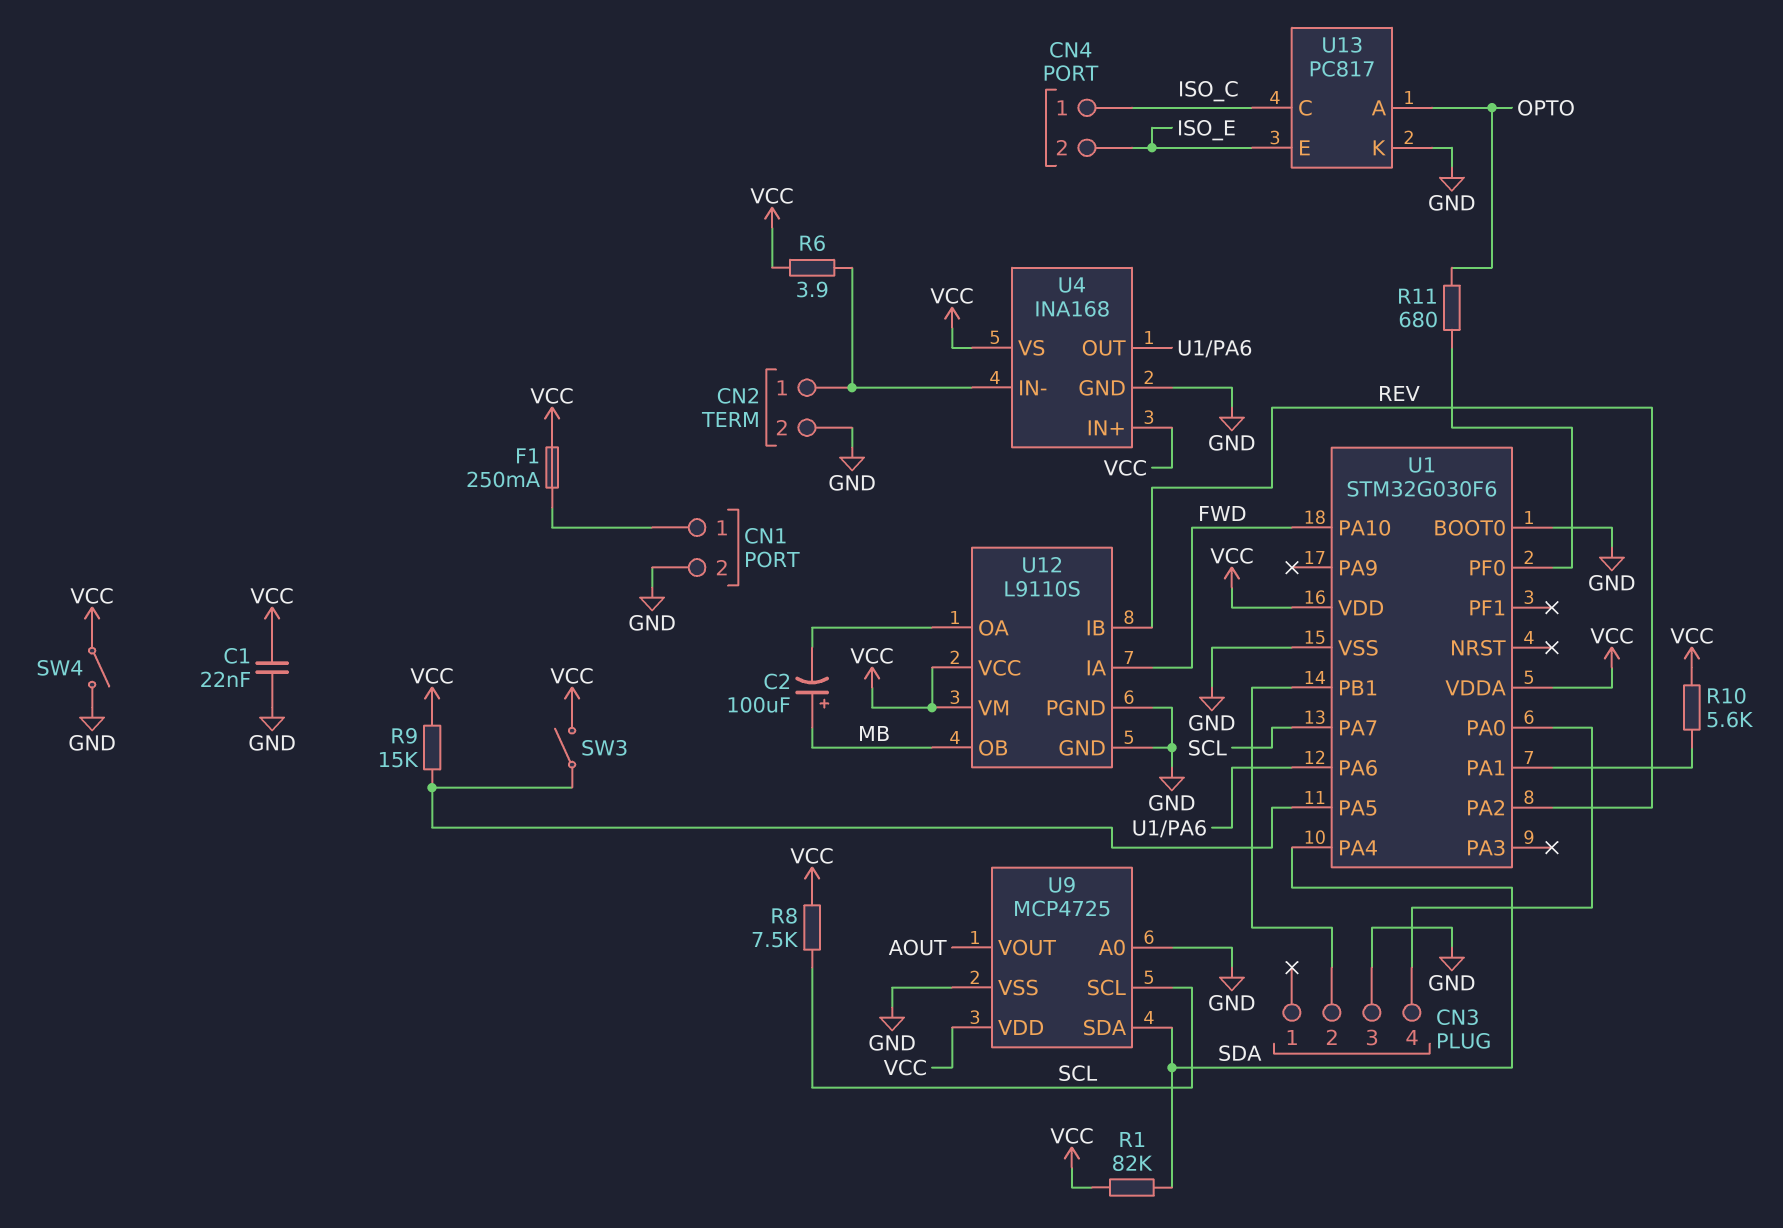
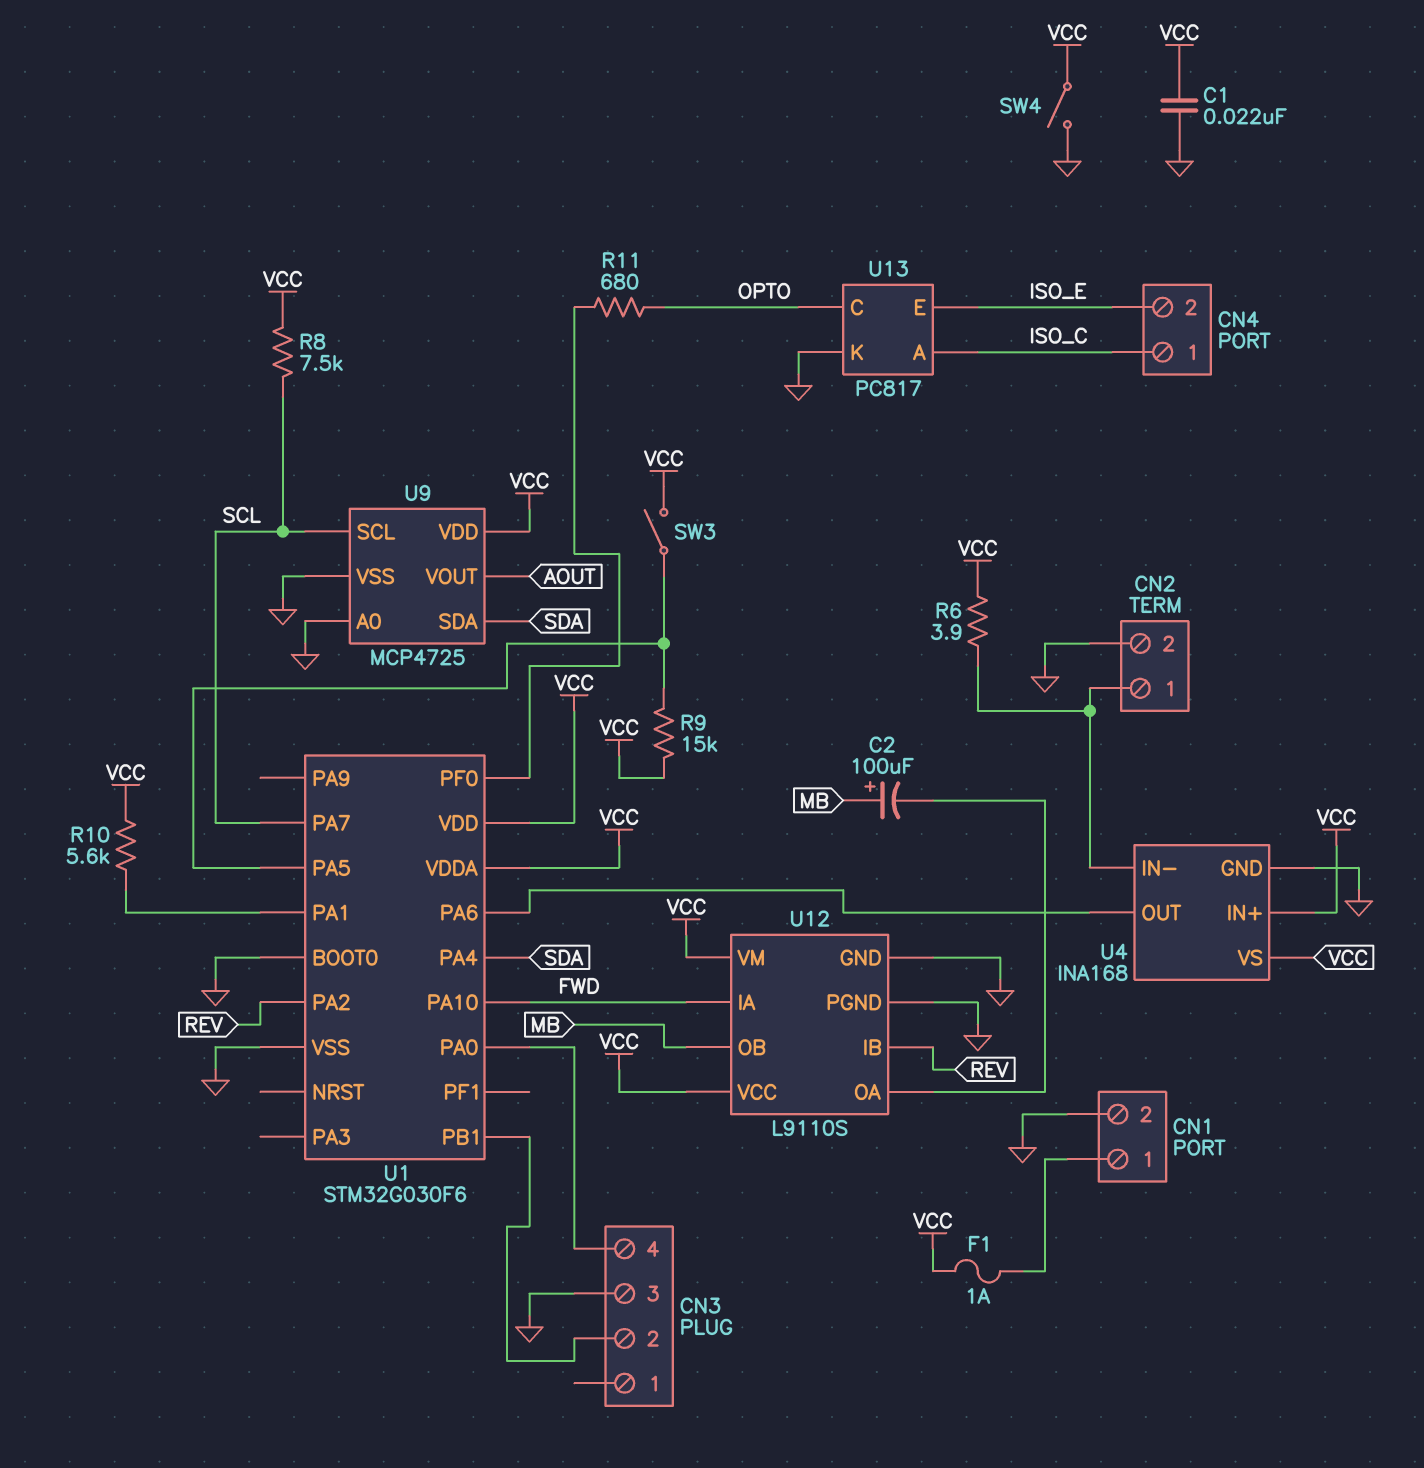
F1: 250mA (CN1/1, VCC) -> 1A (CN1/1, VCC)
R1: 82k (SDA, VCC) -> none
U13 pin A: OPTO -> ISO_C
U13 pin C: ISO_C -> OPTO

